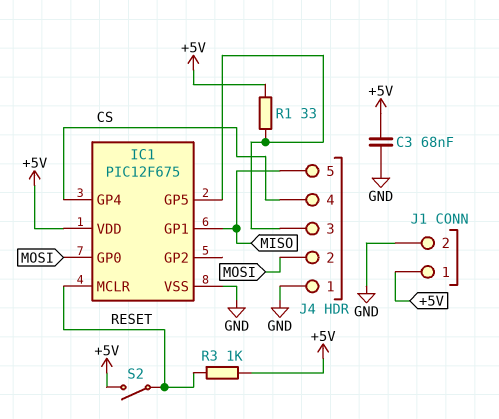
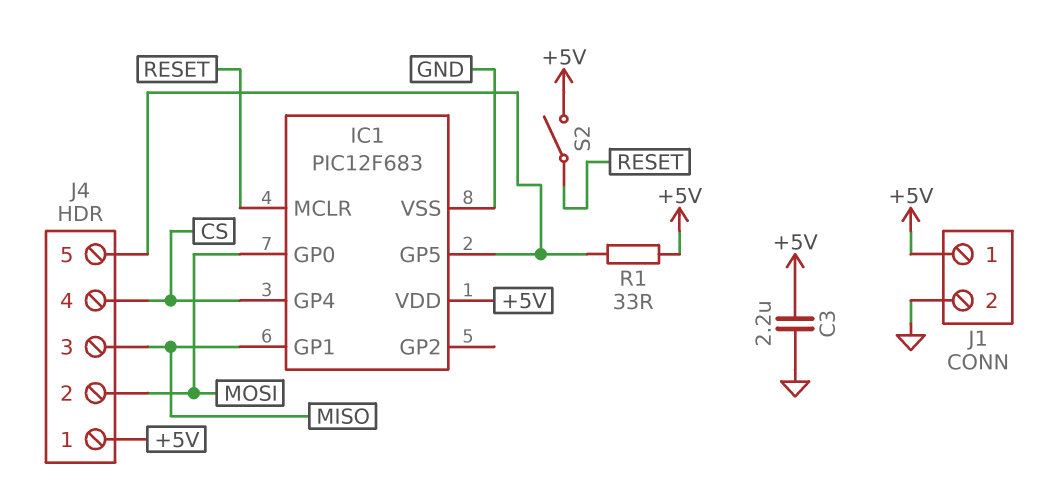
C3: 68nF (+5V, GND) -> 2.2uF (+5V, GND)
IC1: PIC12F675 -> PIC12F683
J4 pin 1: GND -> +5V
J4 pin 3: IC1/GP5 -> MISO
J4 pin 5: MISO -> IC1/GP5
R3: 1k (+5V, RESET) -> none

